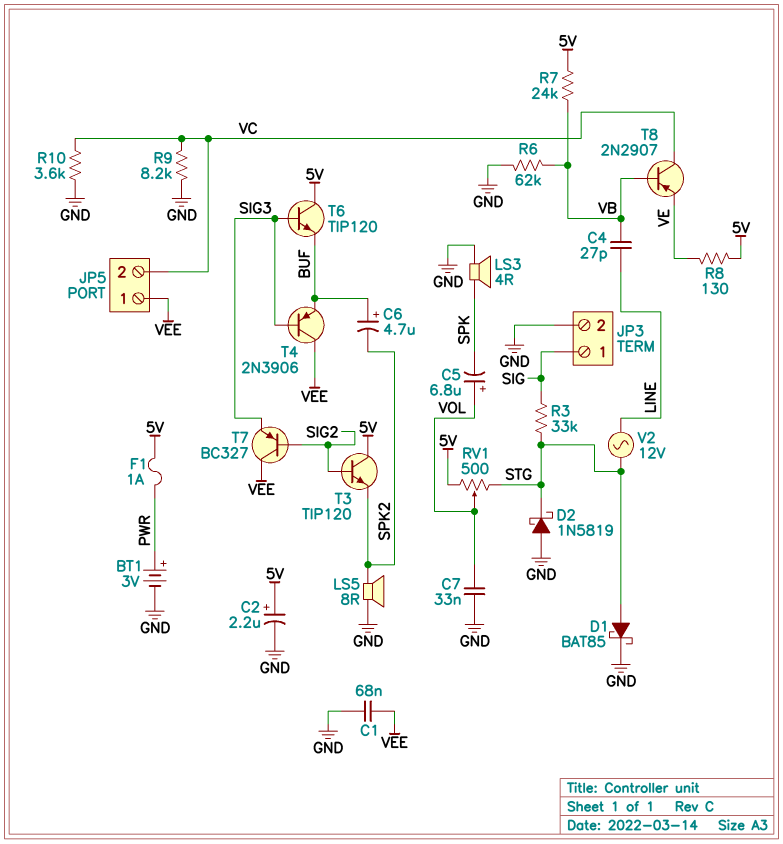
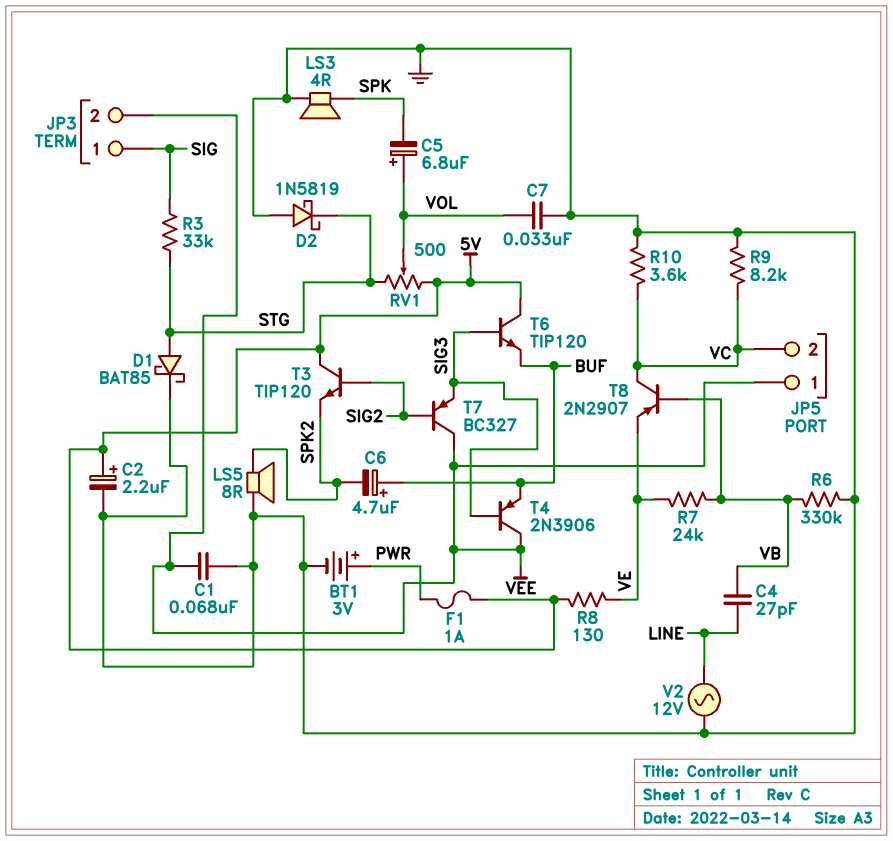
JP3 pin 2: GND -> VEE
R6: 62k (GND, VB) -> 330k (GND, VB)
R7: 24k (5V, VB) -> 24k (VB, VE)
V2: AC 12V (LINE, STG) -> AC 12V (GND, LINE)

